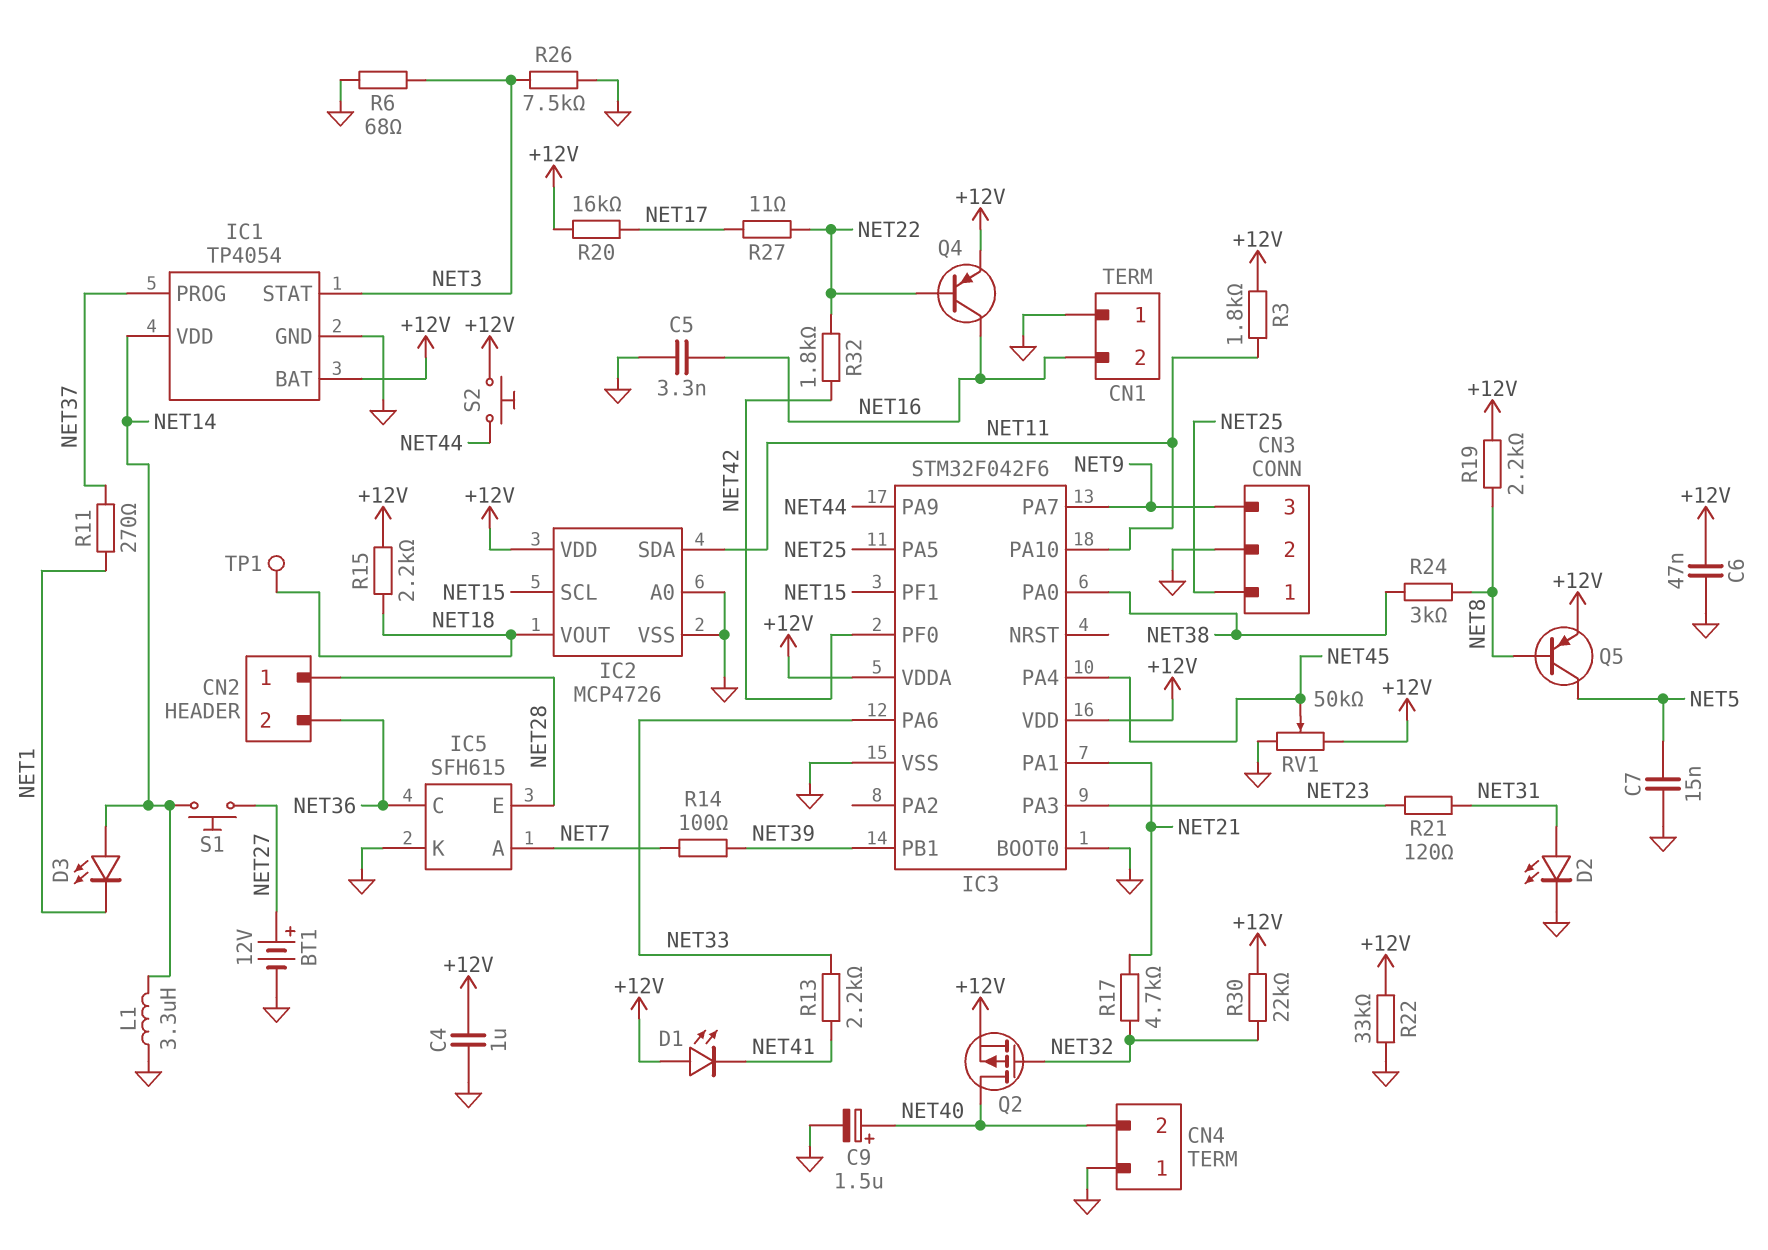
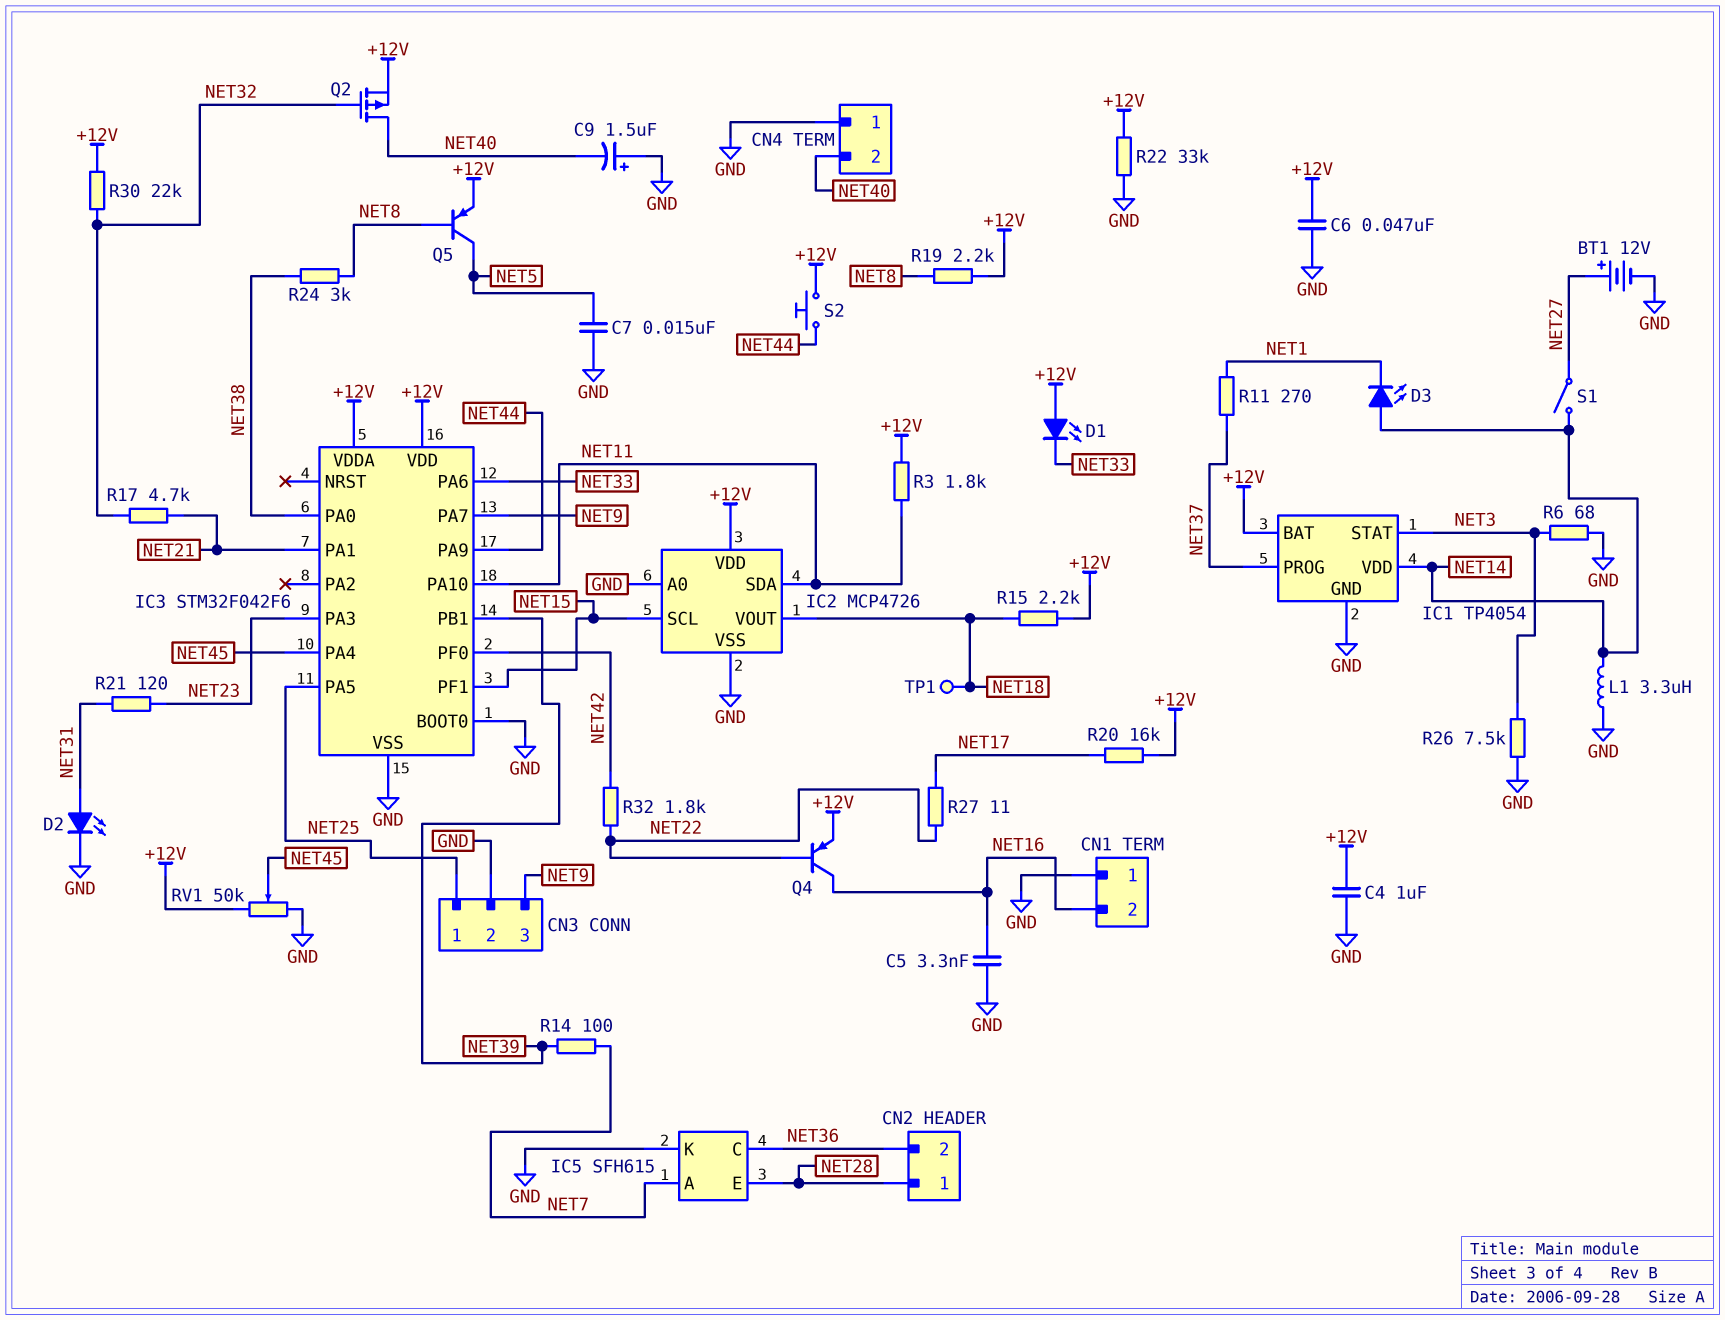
C9: 1.5uF (plus NET40, minus GND) -> 1.5uF (plus GND, minus NET40)
D1: LED (A +12V, K NET41) -> LED (A +12V, K NET33)
R13: 2.2k (NET33, NET41) -> none
S1: button (NET14, NET27) -> switch (NET14, NET27)

